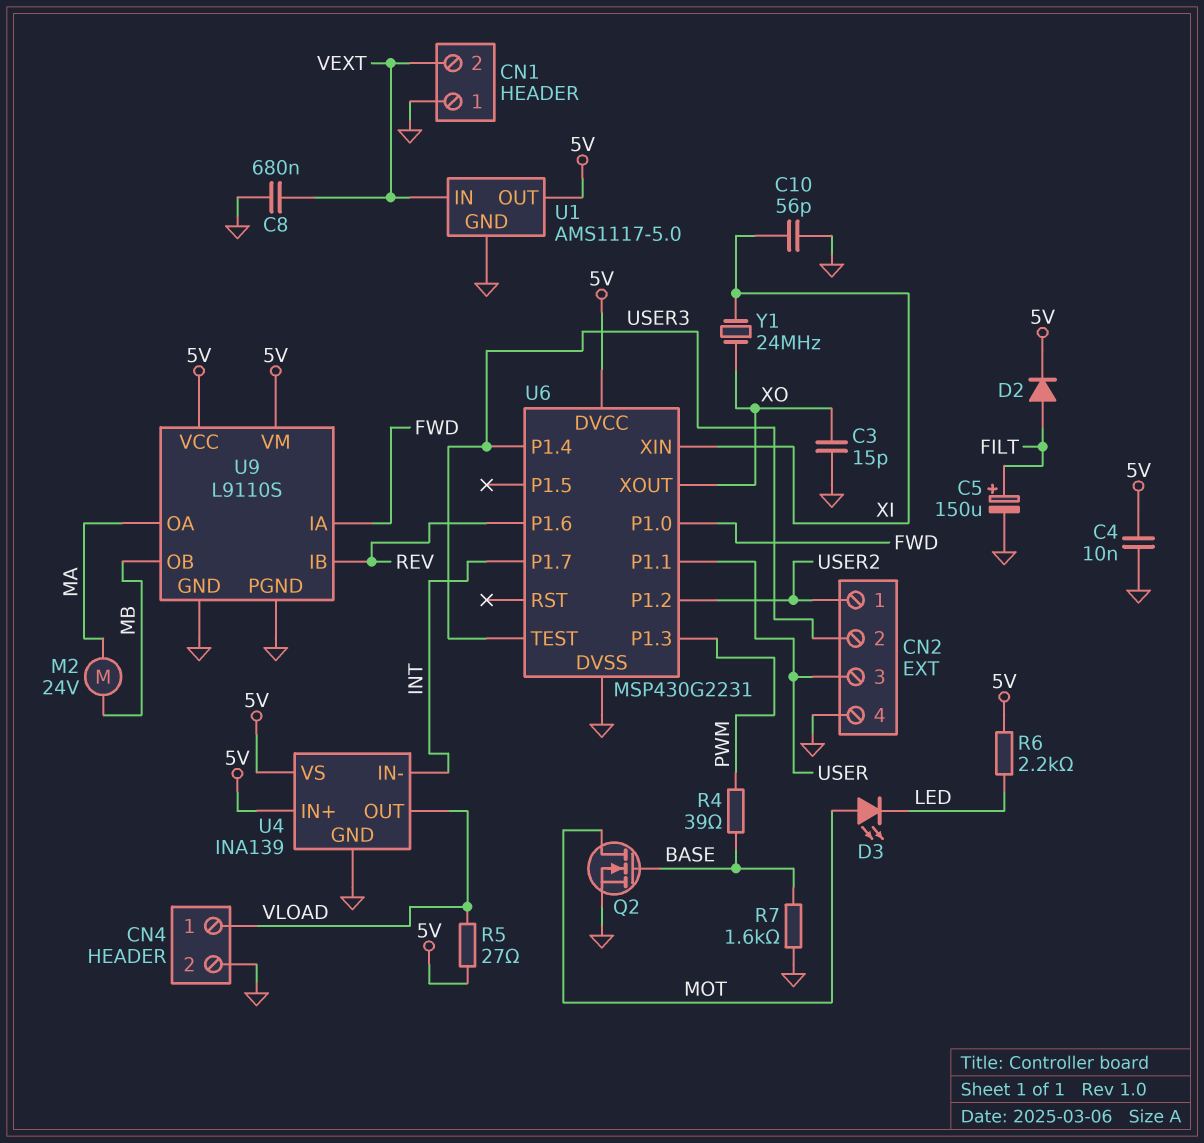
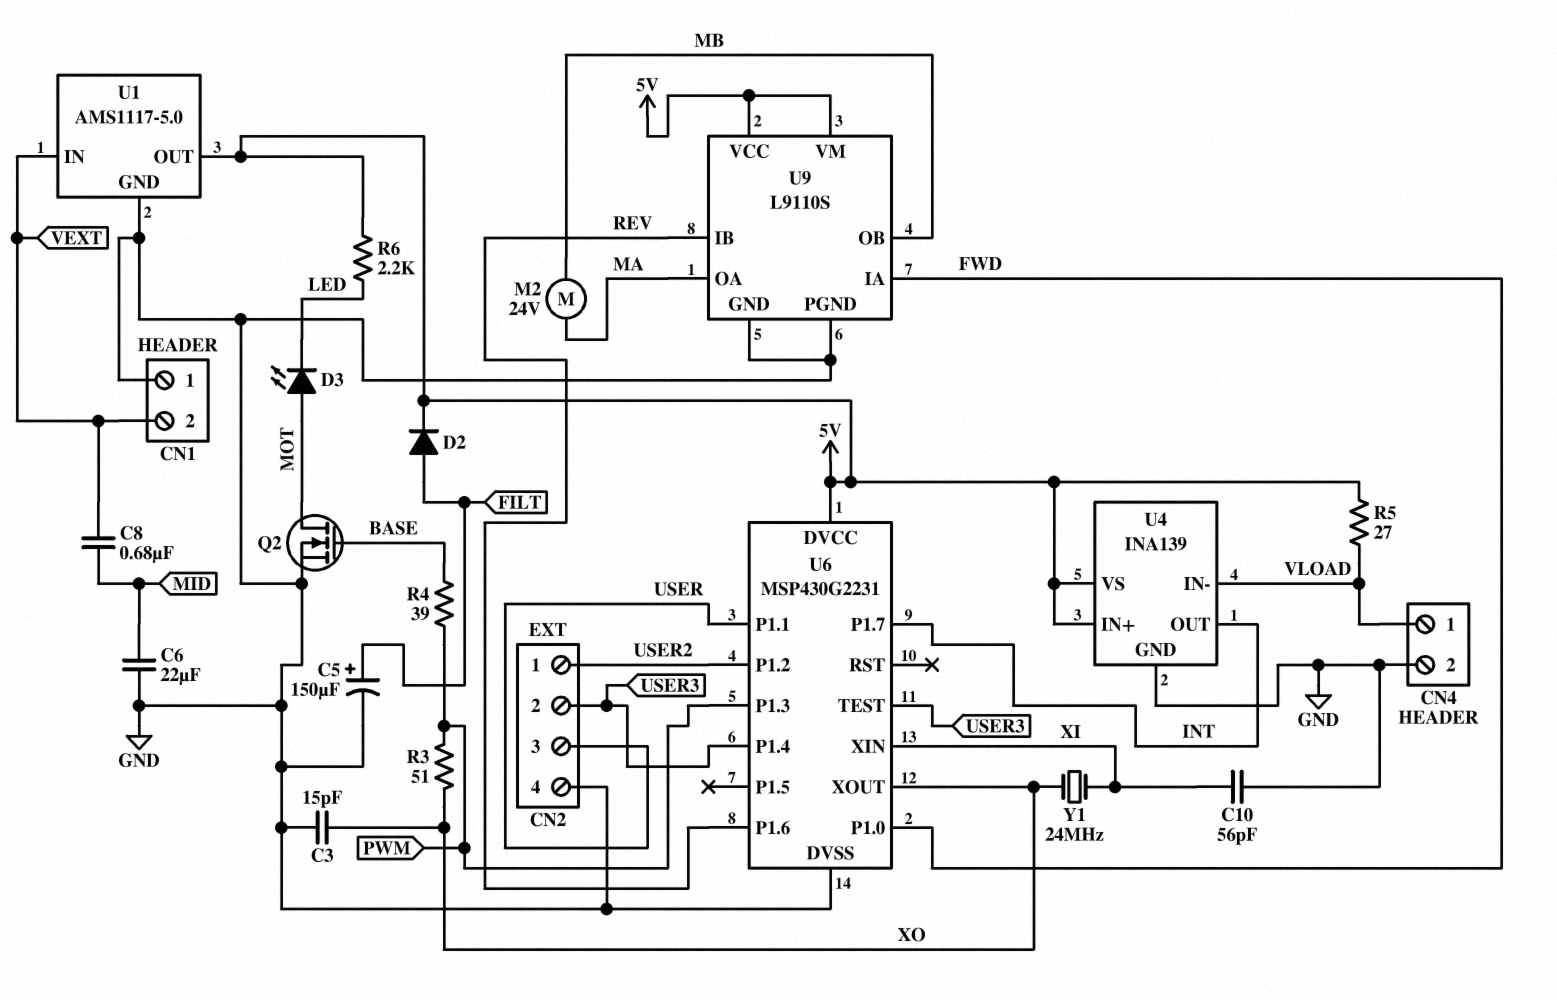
C4: 10nF (5V, GND) -> none
C6: none -> 22uF (GND, MID)
C8: 680nF (GND, VEXT) -> 680nF (MID, VEXT)
R3: none -> 51 (PWM, XO)
R7: 1.6k (BASE, GND) -> none
U4 pin IN-: INT -> VLOAD
U4 pin OUT: VLOAD -> INT

